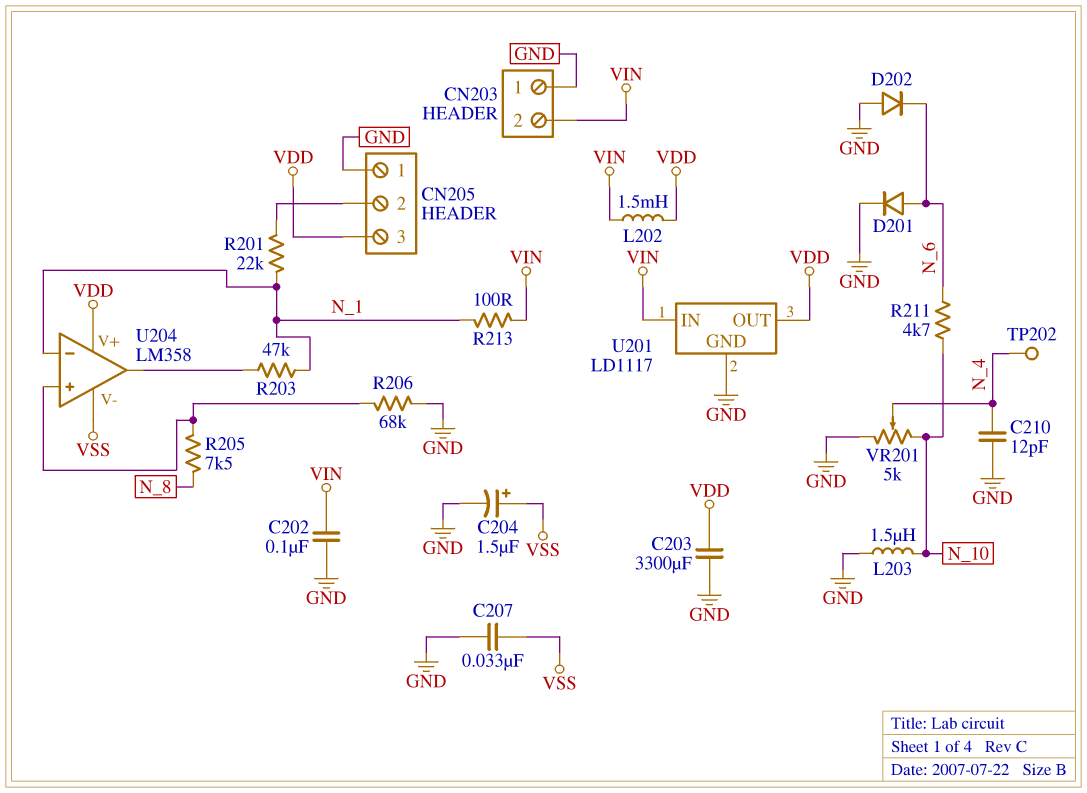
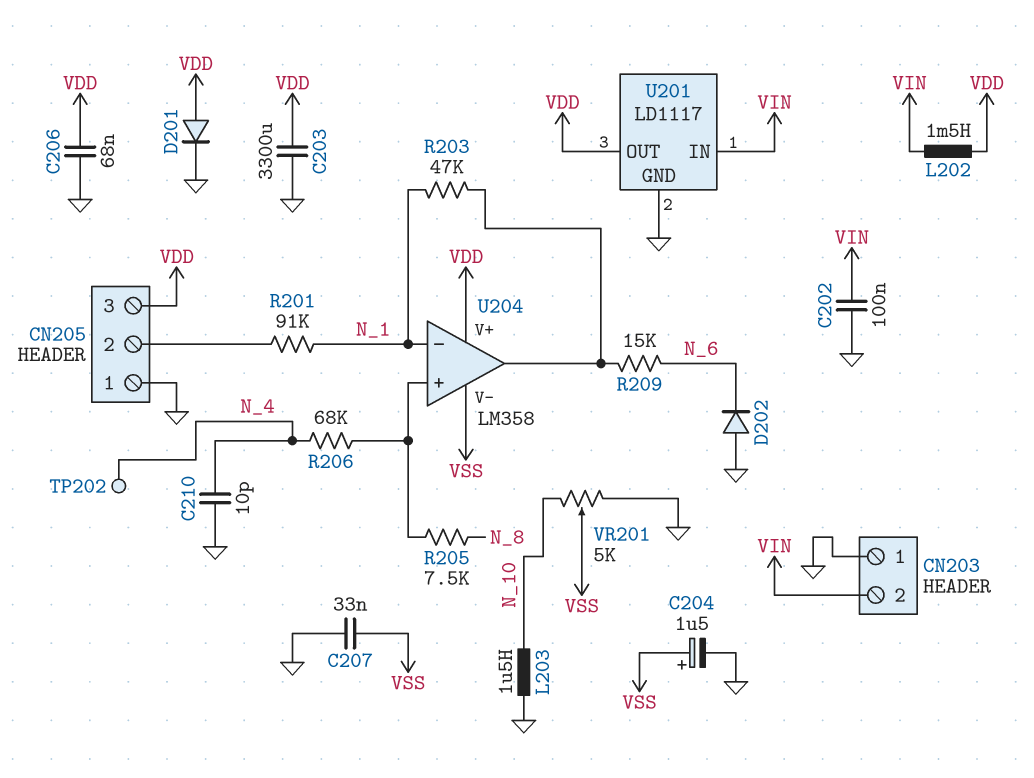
C206: none -> 68nF (GND, VDD)
C210: 12pF (GND, N_4) -> 10pF (GND, N_4)
D201: diode (A N_6, K GND) -> diode (A VDD, K GND)
R201: 22k (CN205/2, N_1) -> 91k (CN205/2, N_1)
R206: 68k (GND, U204/in+) -> 68k (N_4, U204/in+)
R209: none -> 15k (N_6, U204/out)
R211: 4.7k (N_6, N_10) -> none
R213: 100 (N_1, VIN) -> none
VR201: 5k (GND, N_10, wiper N_4) -> 5k (GND, N_10, wiper VSS)

